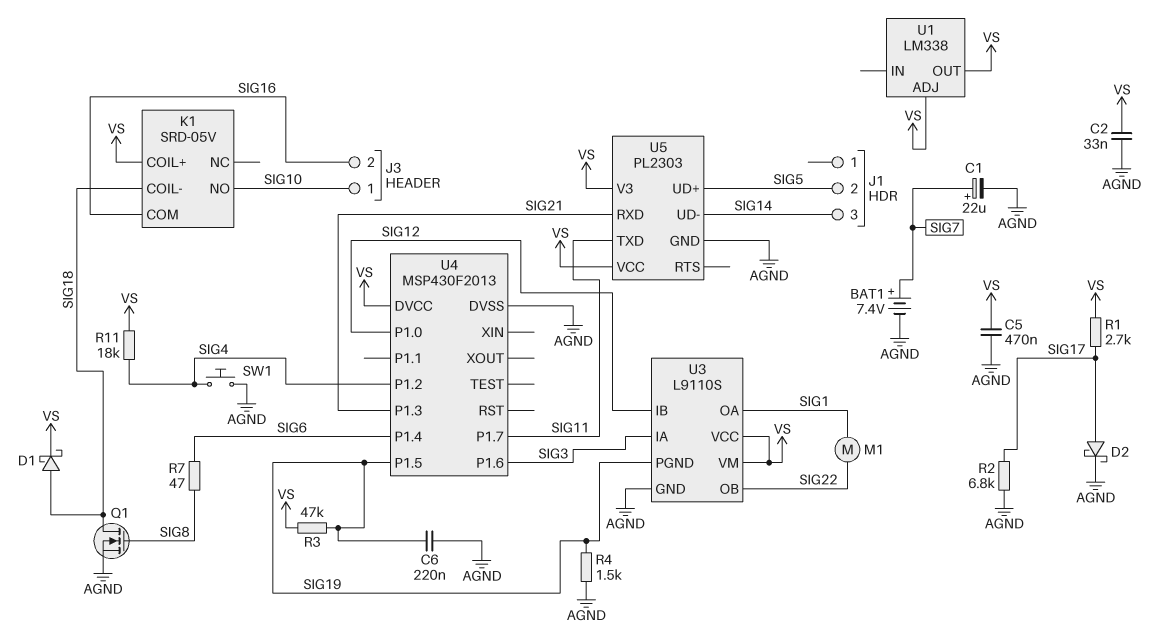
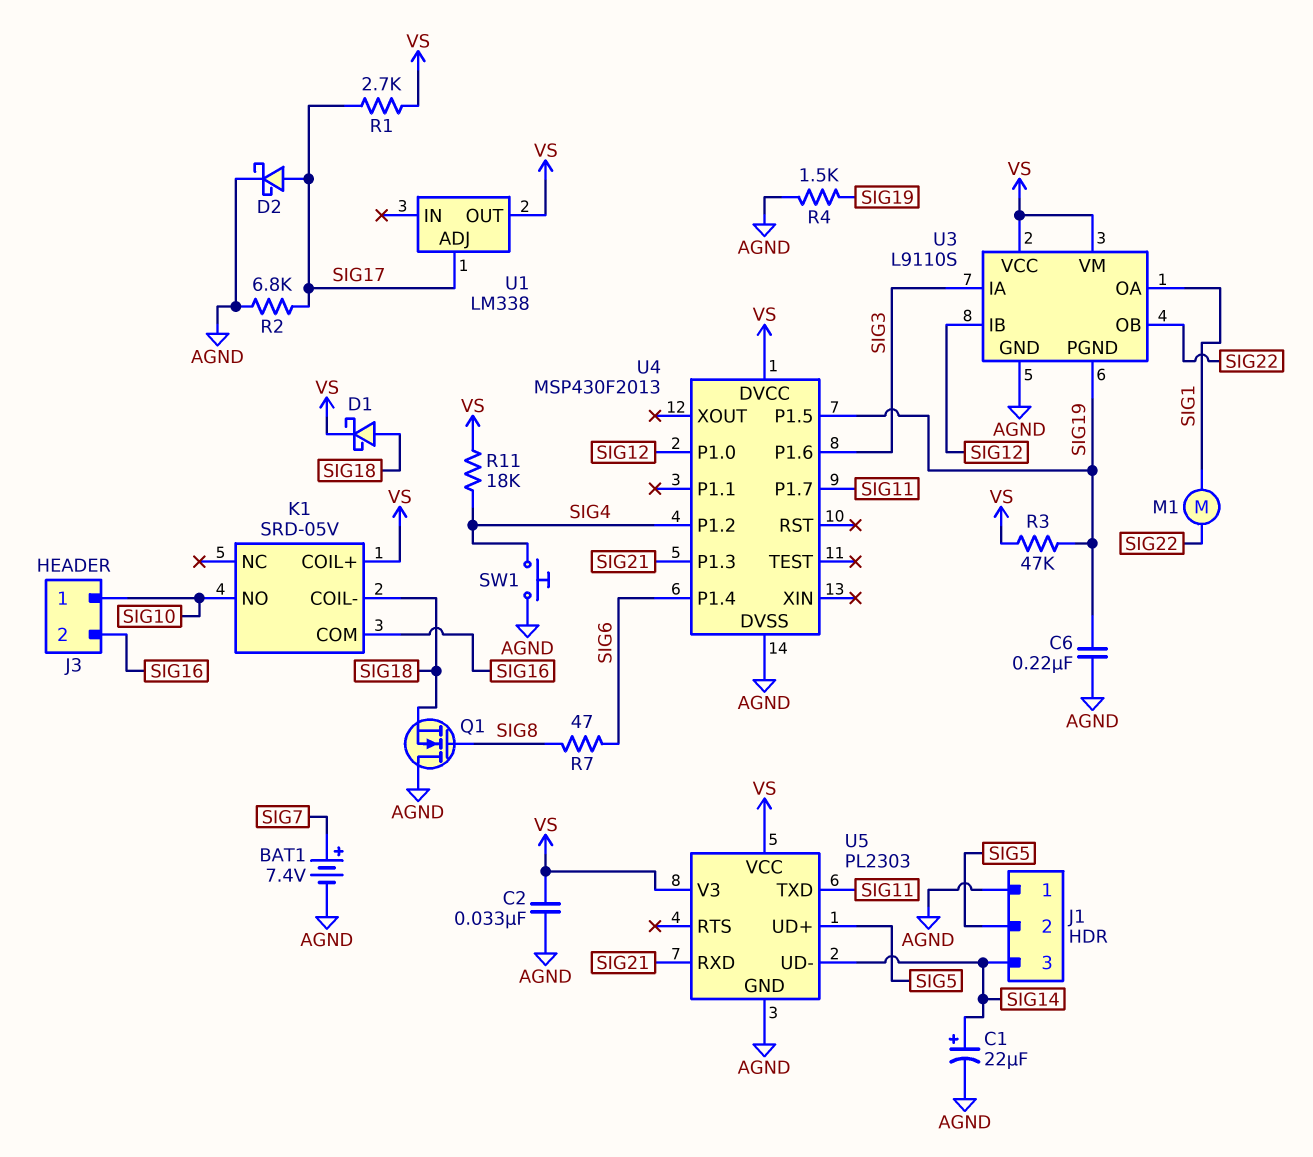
C1: 22uF (plus SIG7, minus AGND) -> 22uF (plus SIG14, minus AGND)
C5: 470nF (AGND, VS) -> none
J1 pin 1: none -> AGND
Q1: NMOS (G SIG8, D SIG18, S AGND) -> NMOS (G SIG8, D AGND, S SIG18)
U1 pin ADJ: VS -> SIG17

